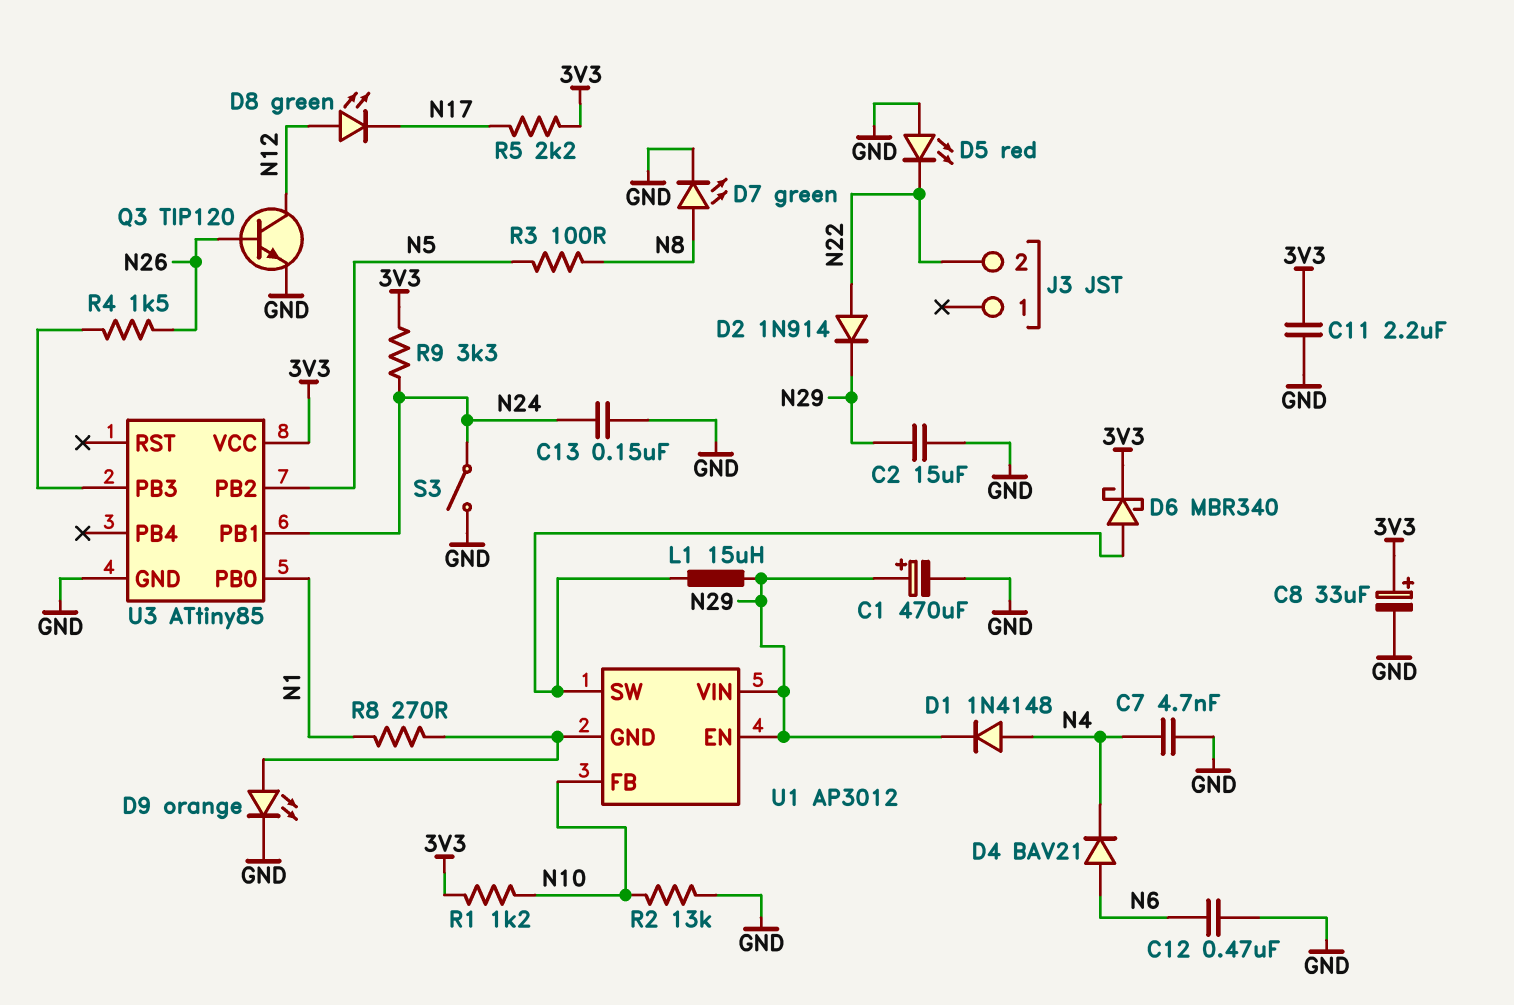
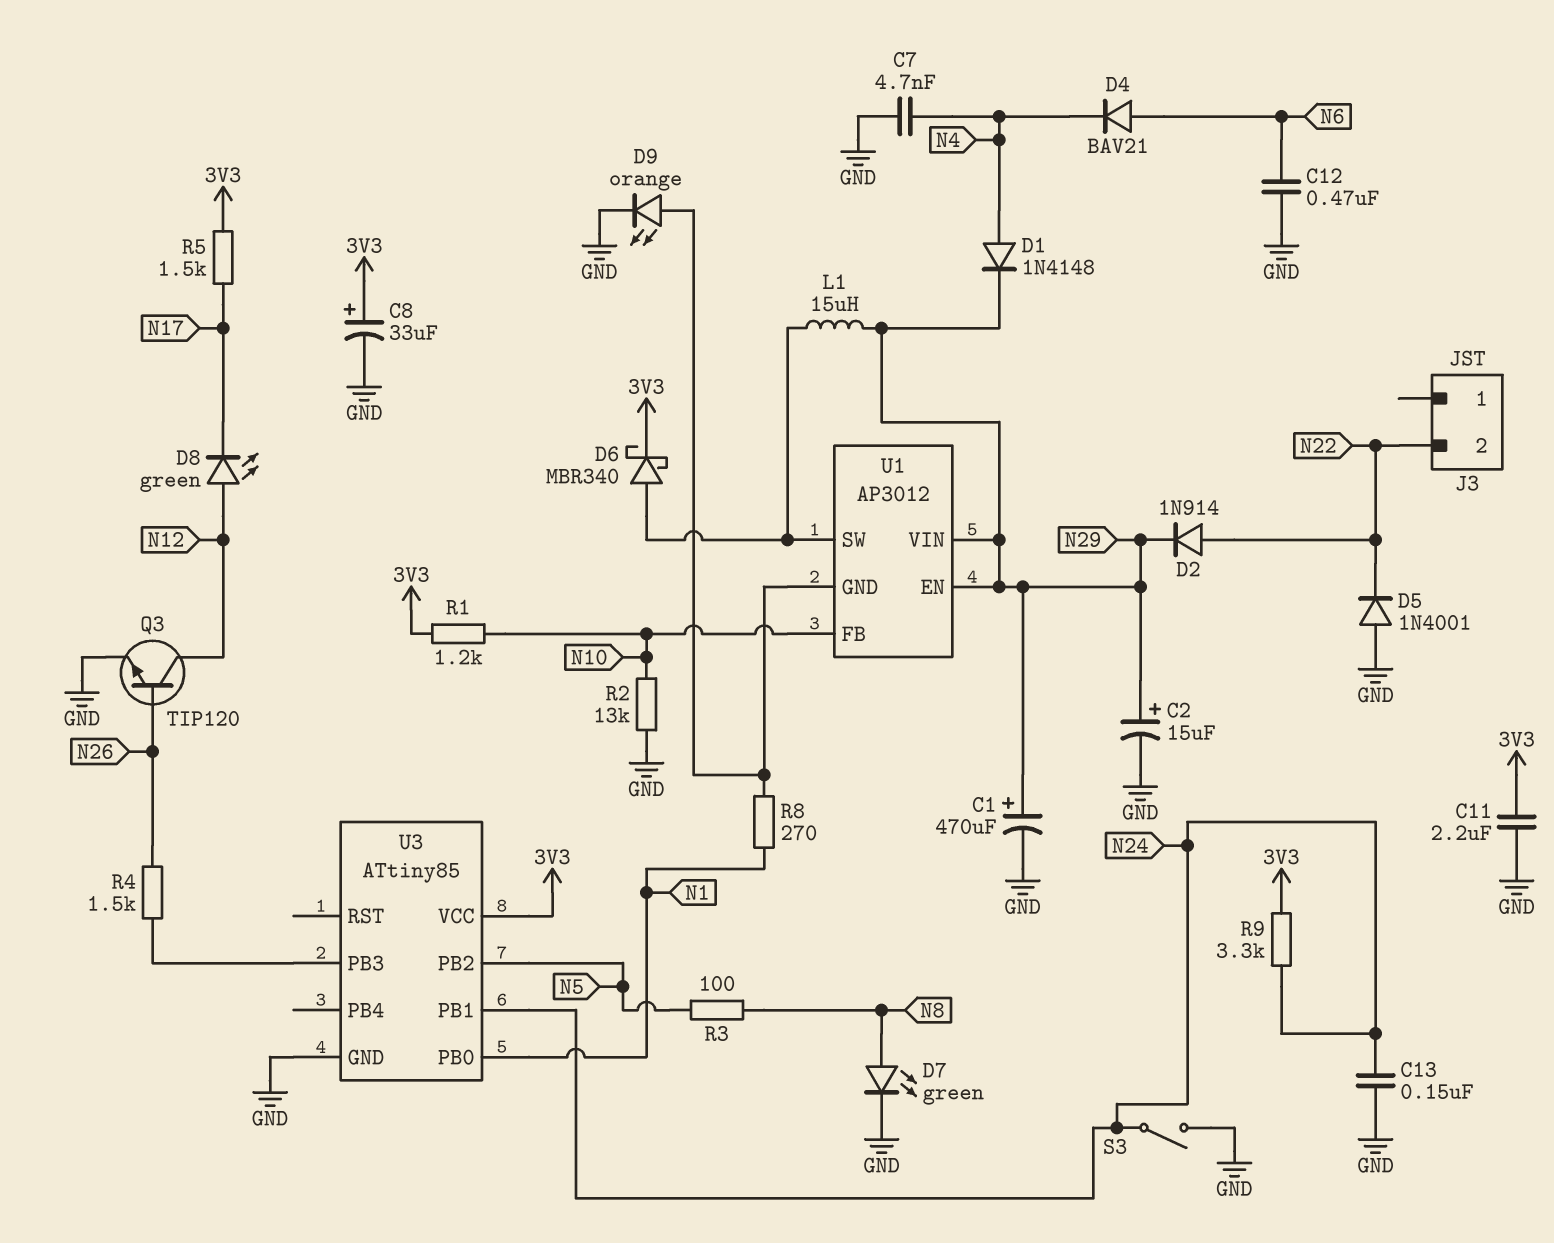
C2: 15uF (GND, N29) -> 15uF (plus N29, minus GND)
D5: LED red (A GND, K N22) -> diode 1N4001 (A GND, K N22)
R5: 2.2k (3V3, N17) -> 1.5k (3V3, N17)

